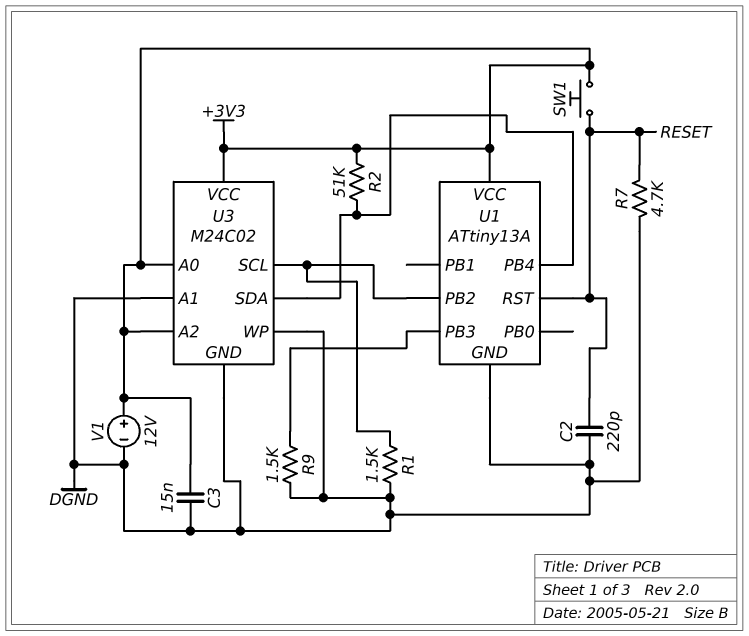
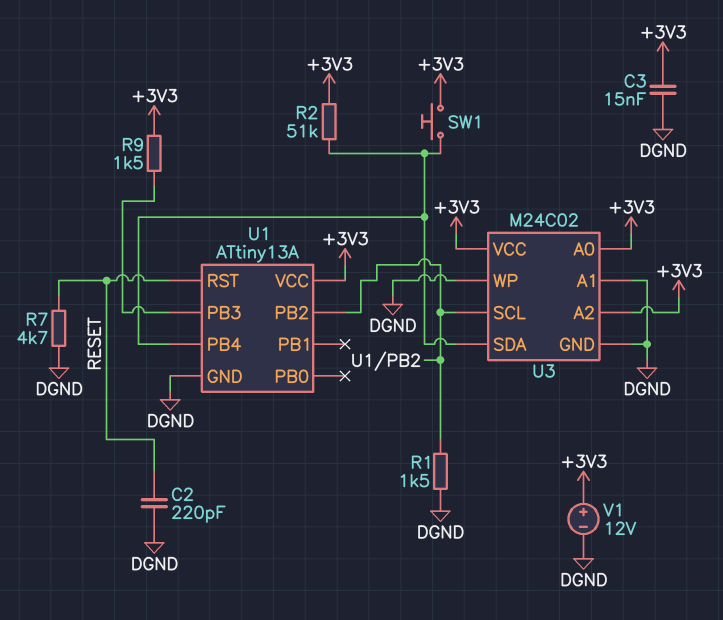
R9: 1.5k (DGND, U1/PB3) -> 1.5k (+3V3, U1/PB3)
SW1: button (+3V3, RESET) -> button (+3V3, U1/PB4)

